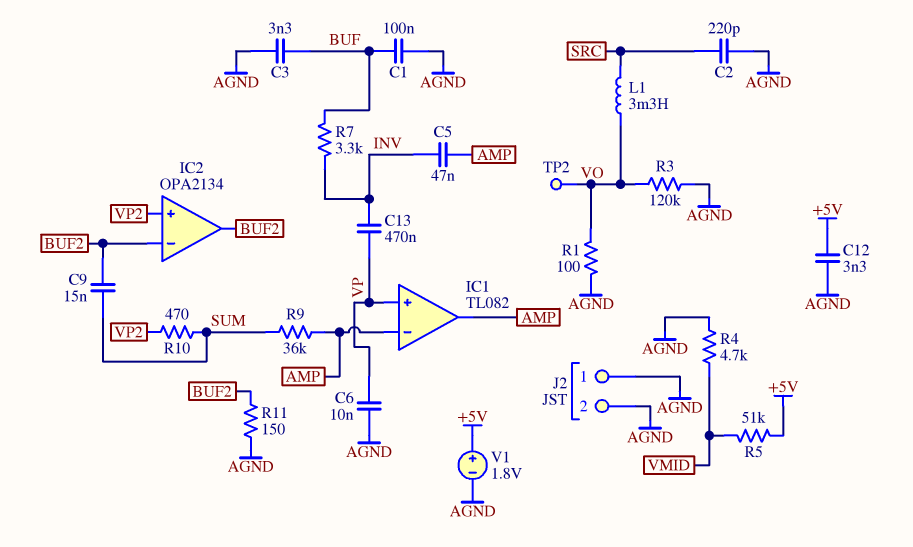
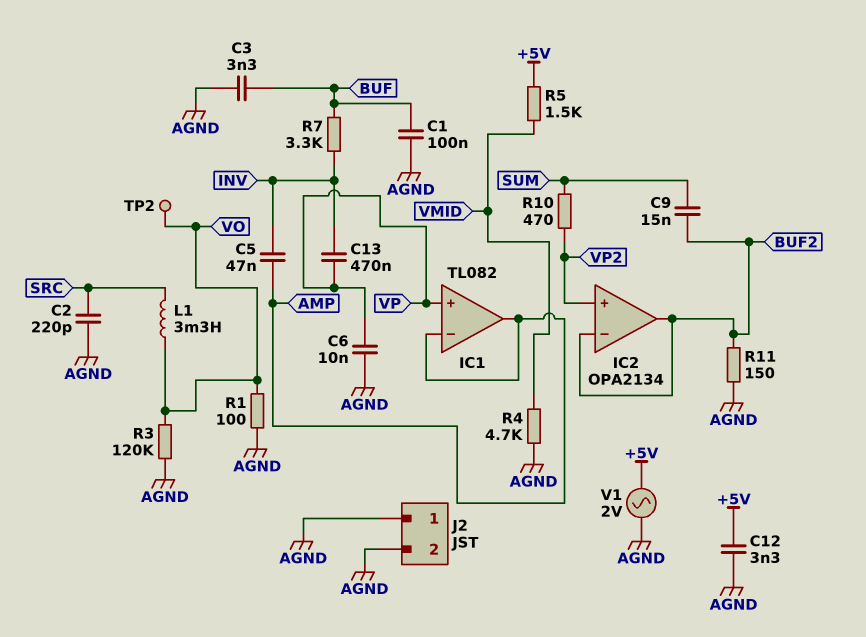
R5: 51k (+5V, VMID) -> 1.5k (+5V, VMID)
R9: 36k (AMP, SUM) -> none
V1: 1.8V (plus +5V, minus AGND) -> AC 2V (+5V, AGND)

